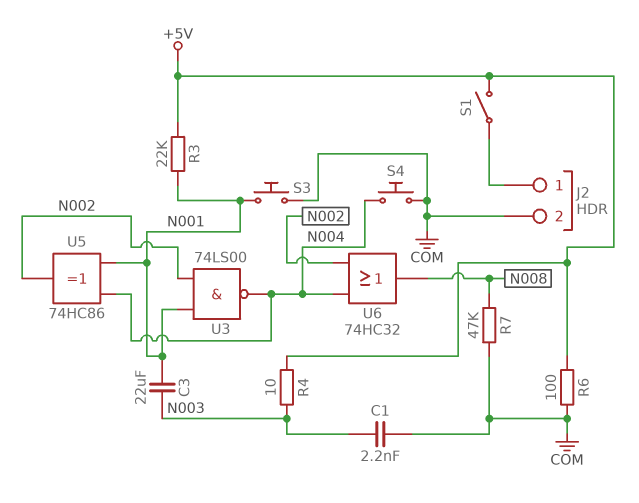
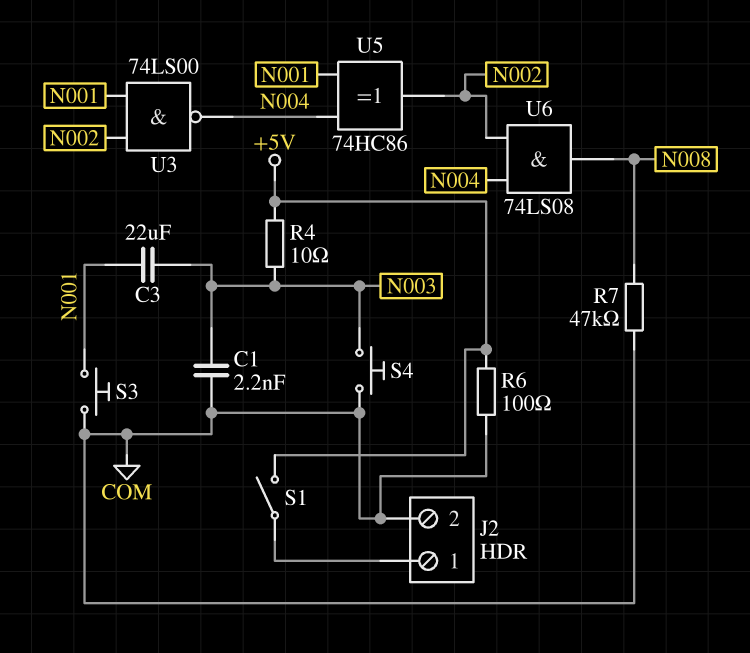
R3: 22k (+5V, N001) -> none
S4: button (COM, N004) -> button (COM, N003)
U6: OR 74HC32 (in N002, in N004, out N008) -> AND 74LS08 (in N002, in N004, out N008)

